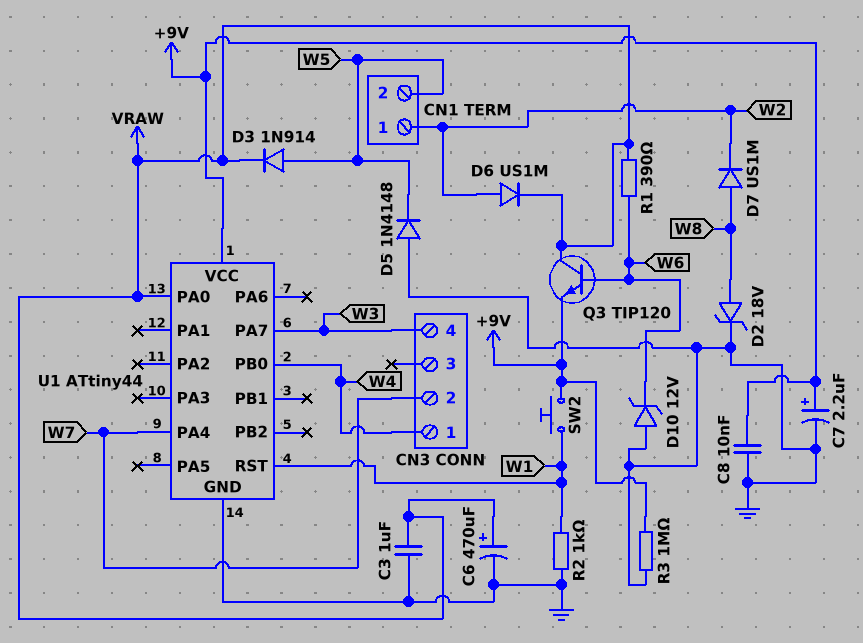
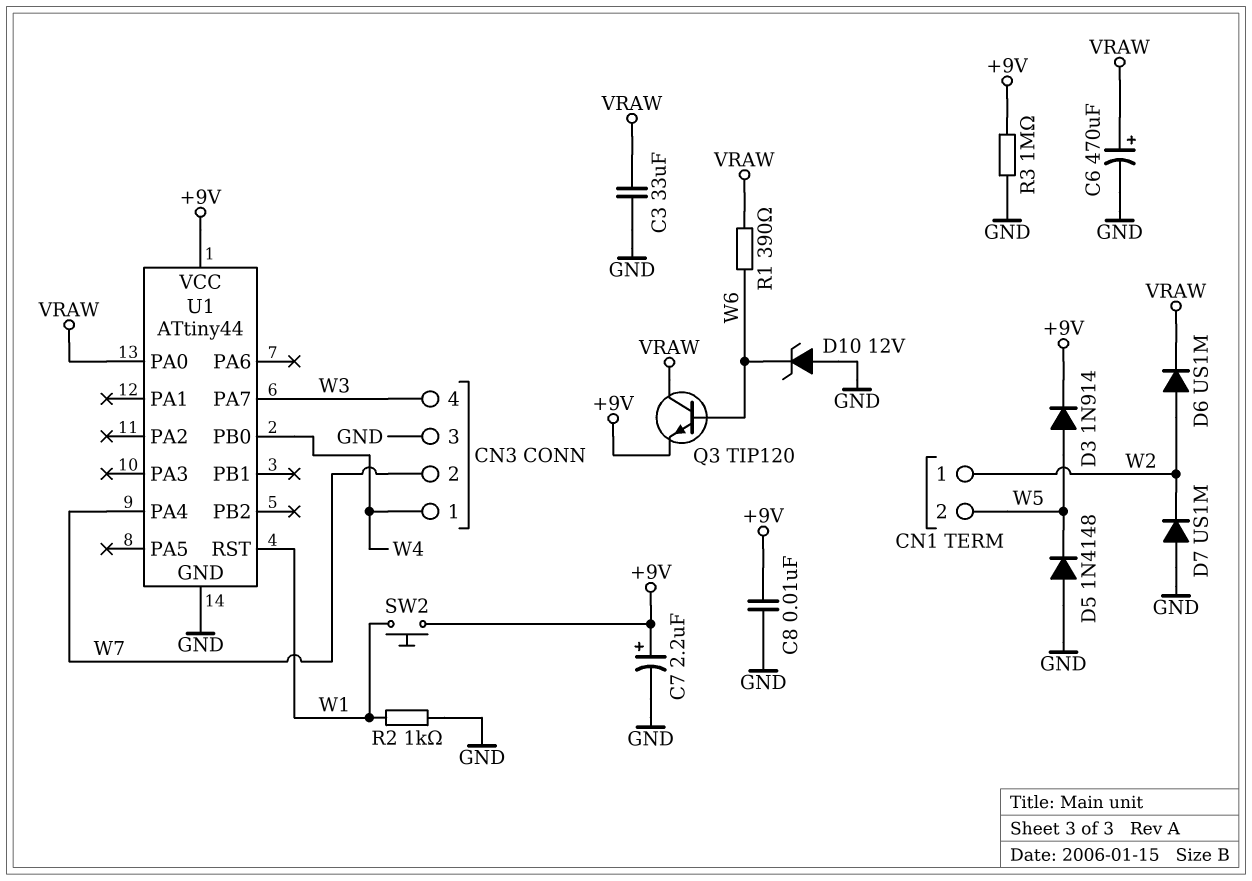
C3: 1uF (GND, VRAW) -> 33uF (GND, VRAW)
CN3 pin 3: none -> GND
D2: zener 18V (A W8, K GND) -> none
D3: diode 1N914 (A W5, K VRAW) -> diode 1N914 (A W5, K +9V)
D7: diode US1M (A W8, K W2) -> diode US1M (A GND, K W2)

